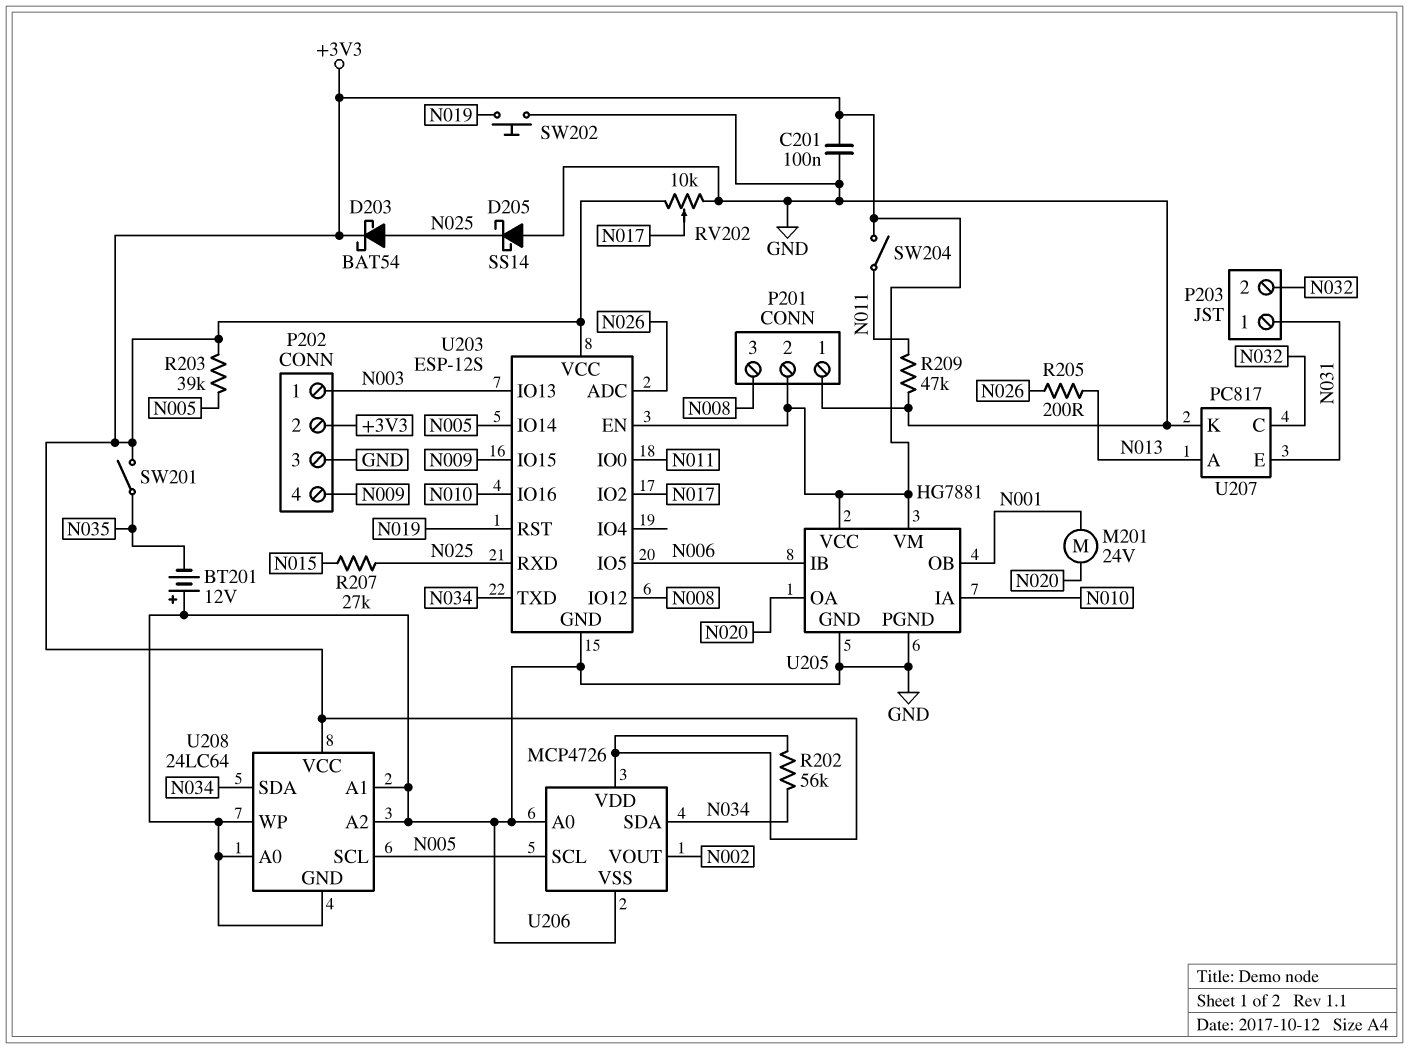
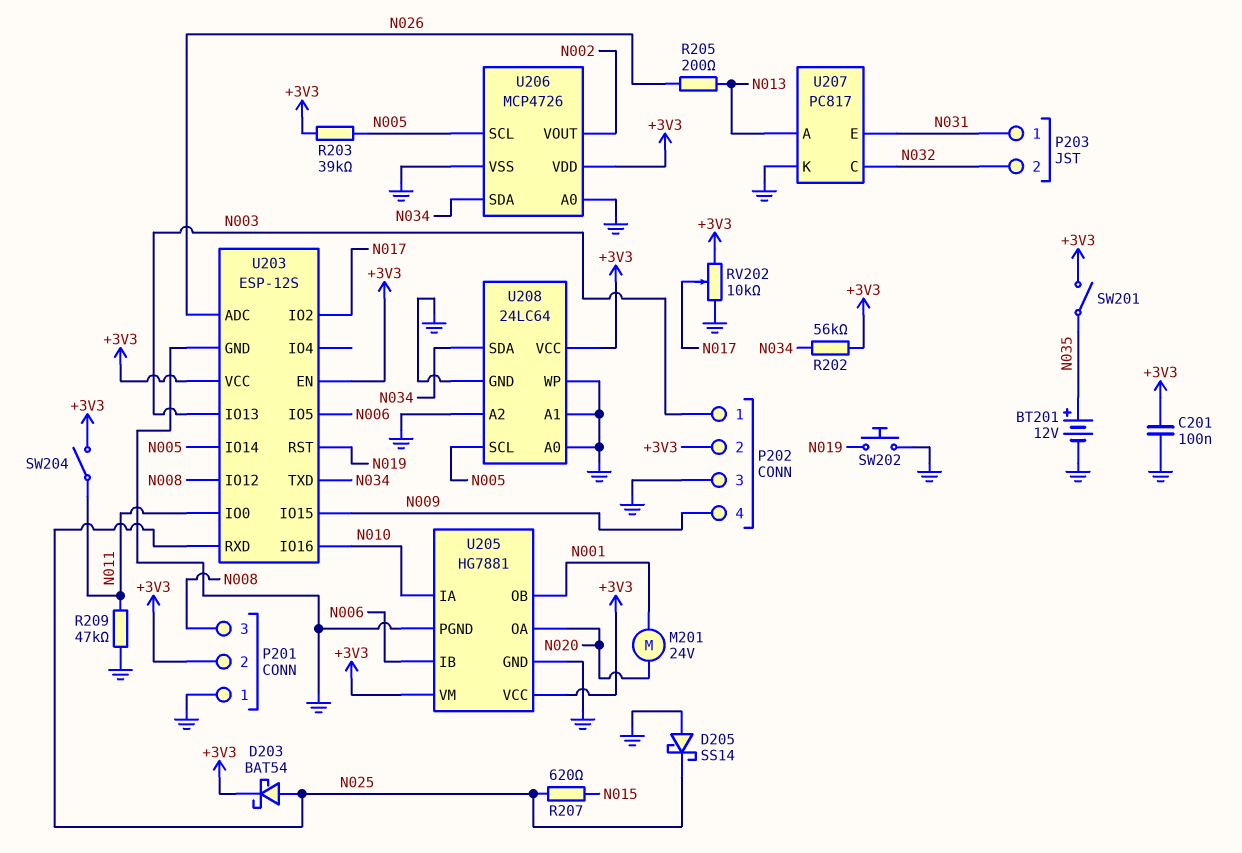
BT201: 12V (plus GND, minus N035) -> 12V (plus N035, minus GND)
R207: 27k (N015, N025) -> 620 (N015, N025)

